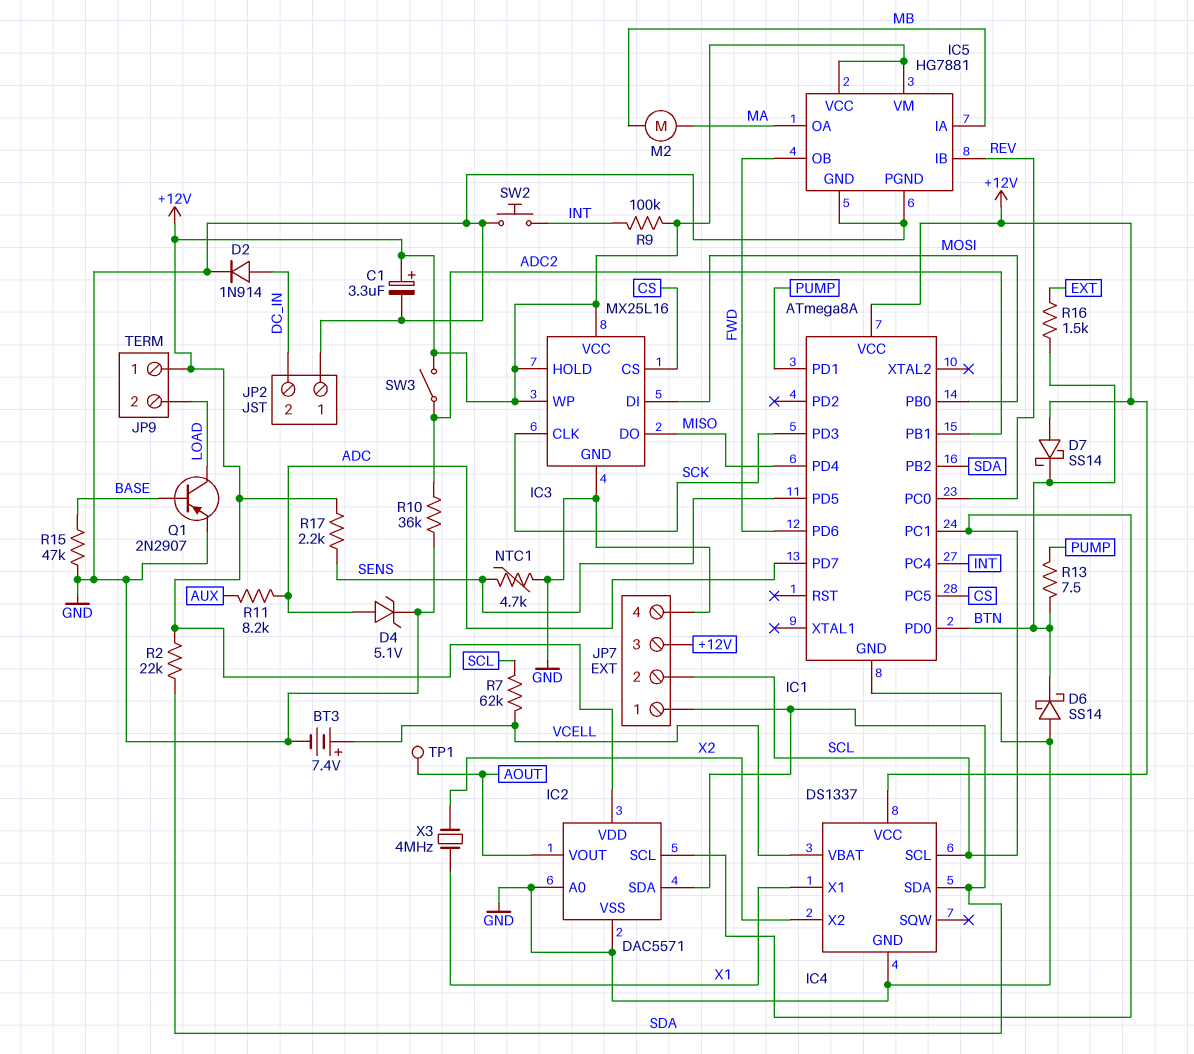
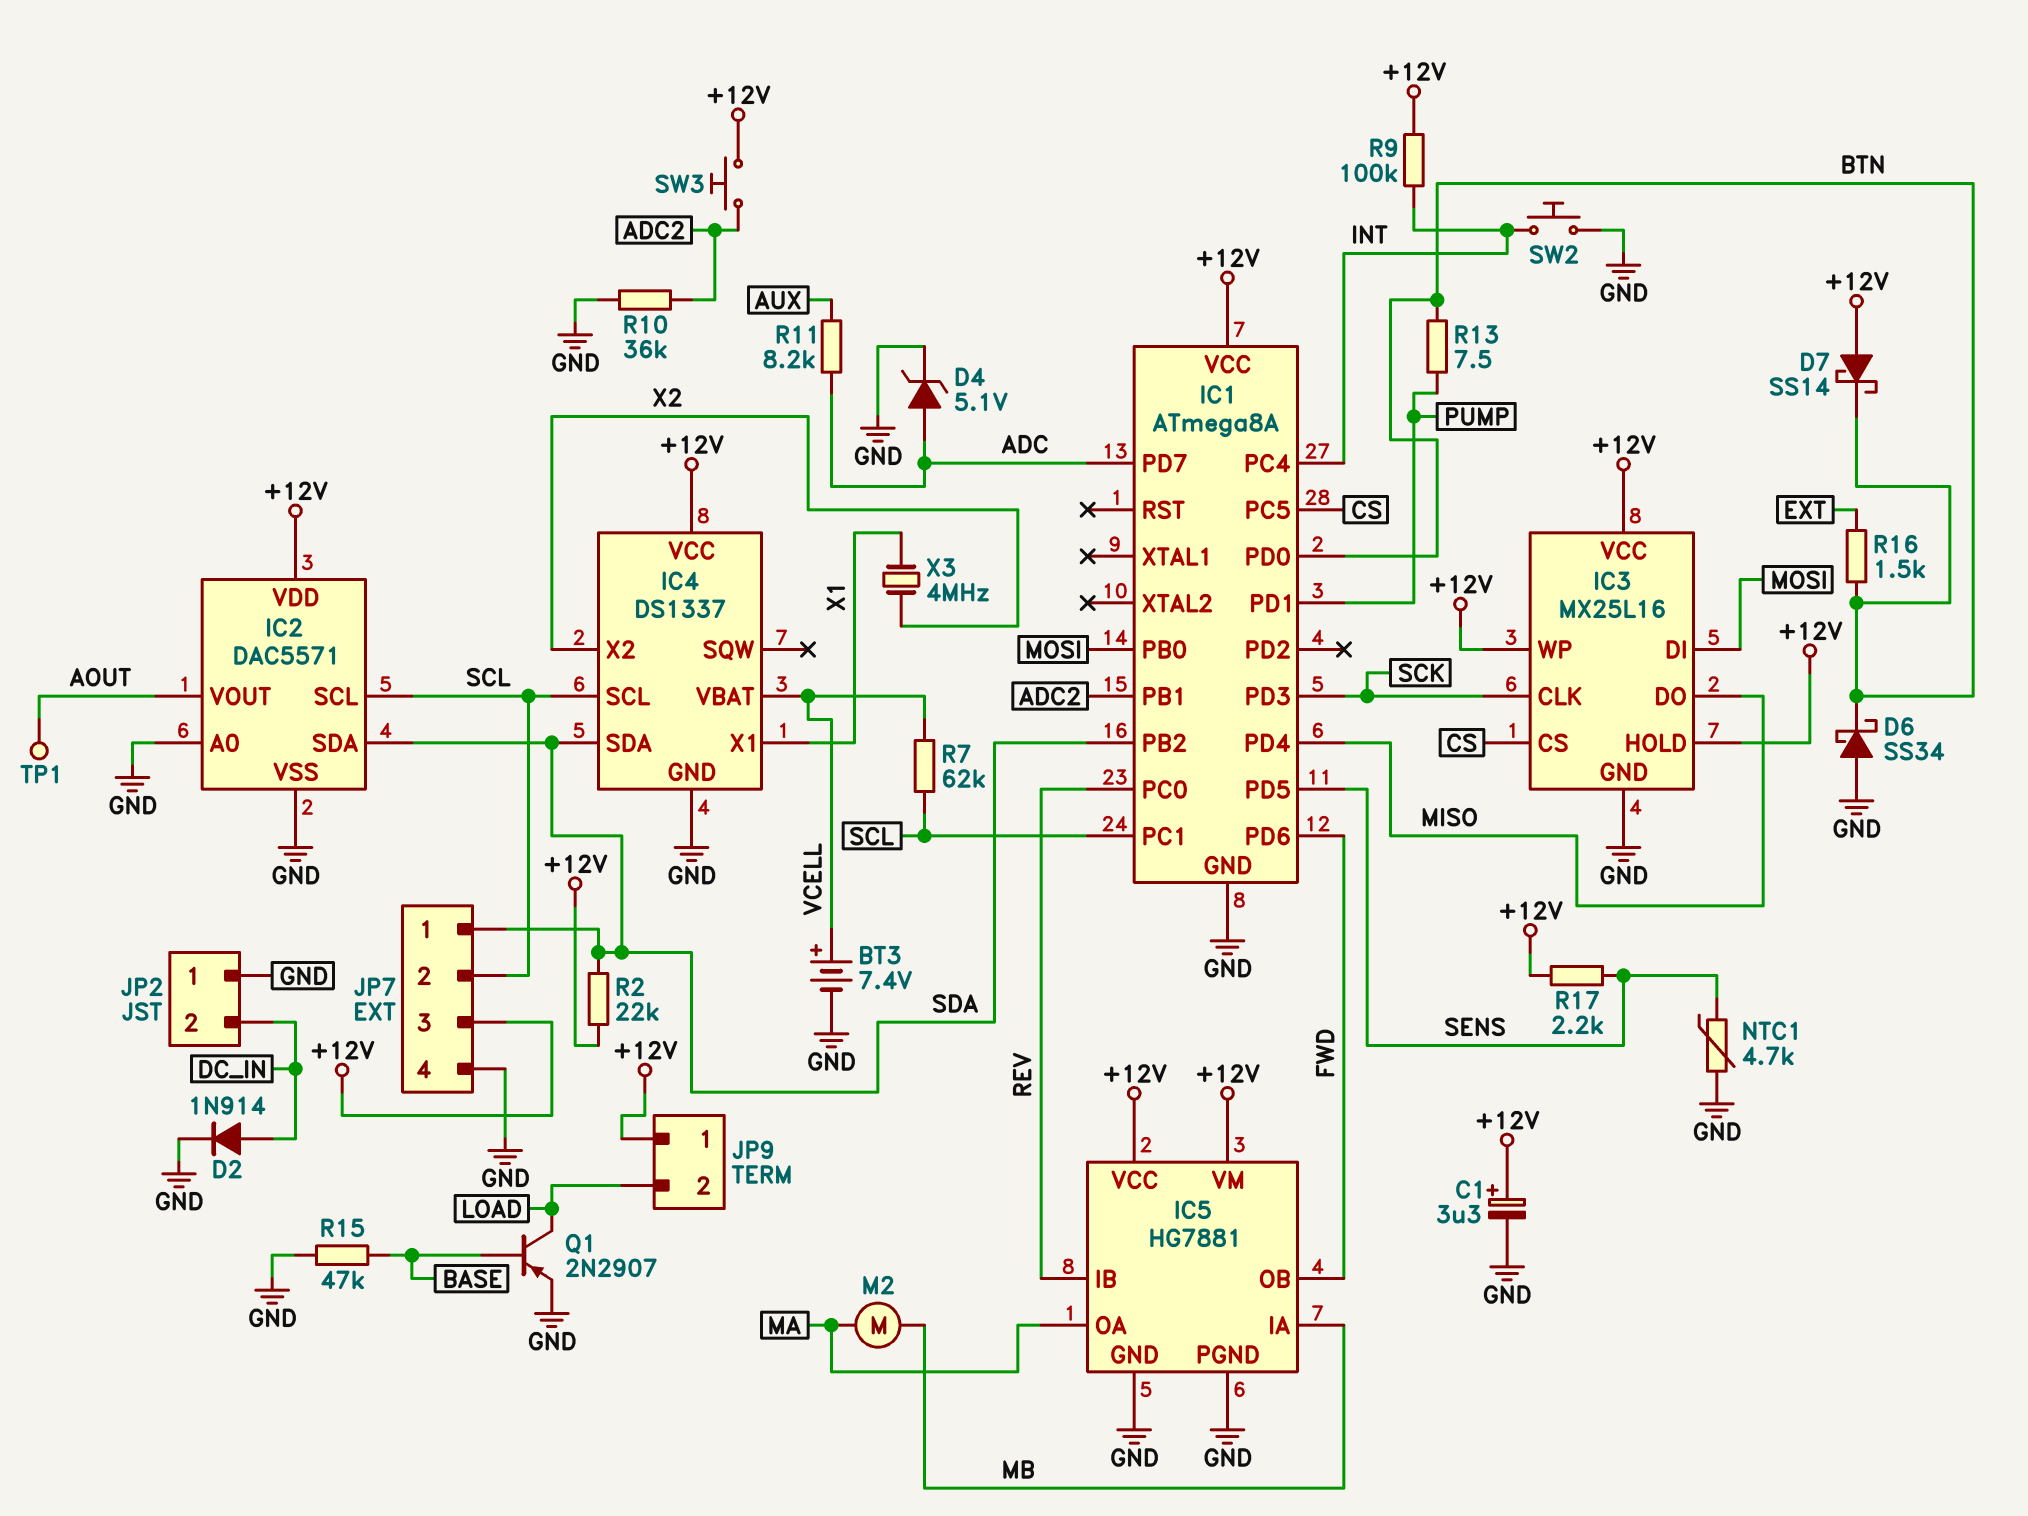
D6: schottky SS14 (A GND, K BTN) -> schottky SS34 (A GND, K BTN)
SW3: switch (+12V, ADC2) -> button (+12V, ADC2)

